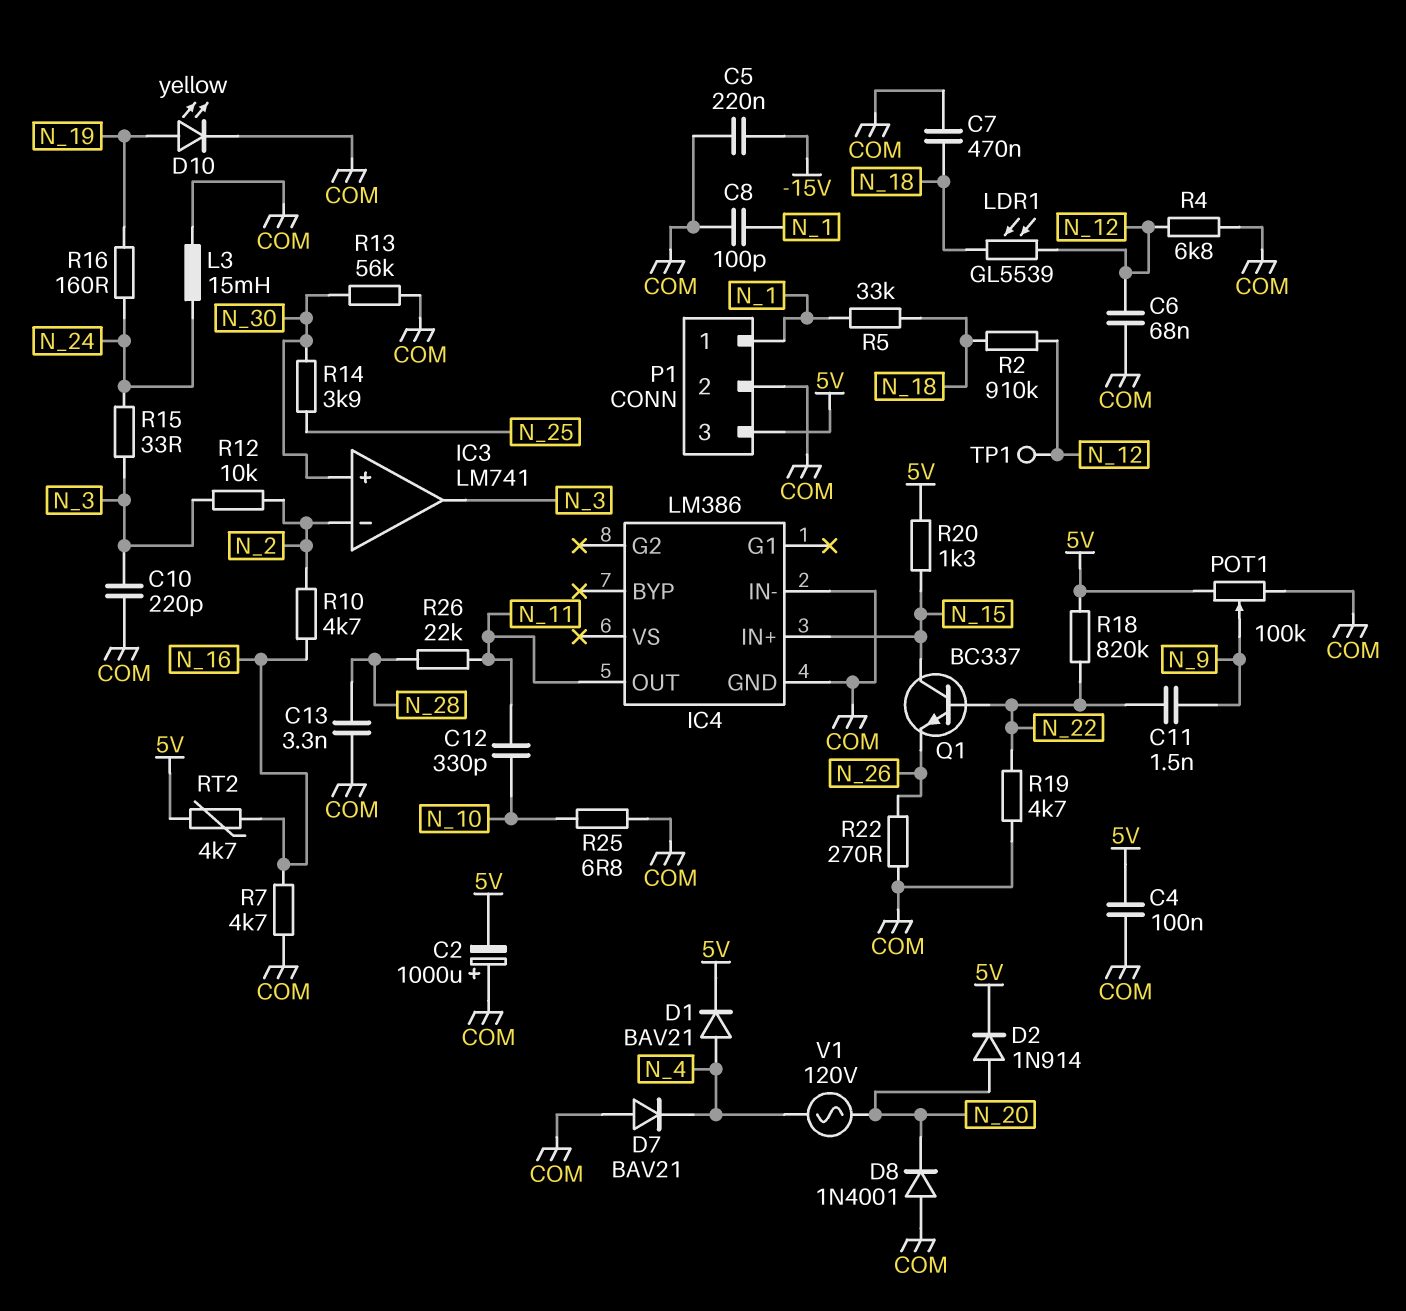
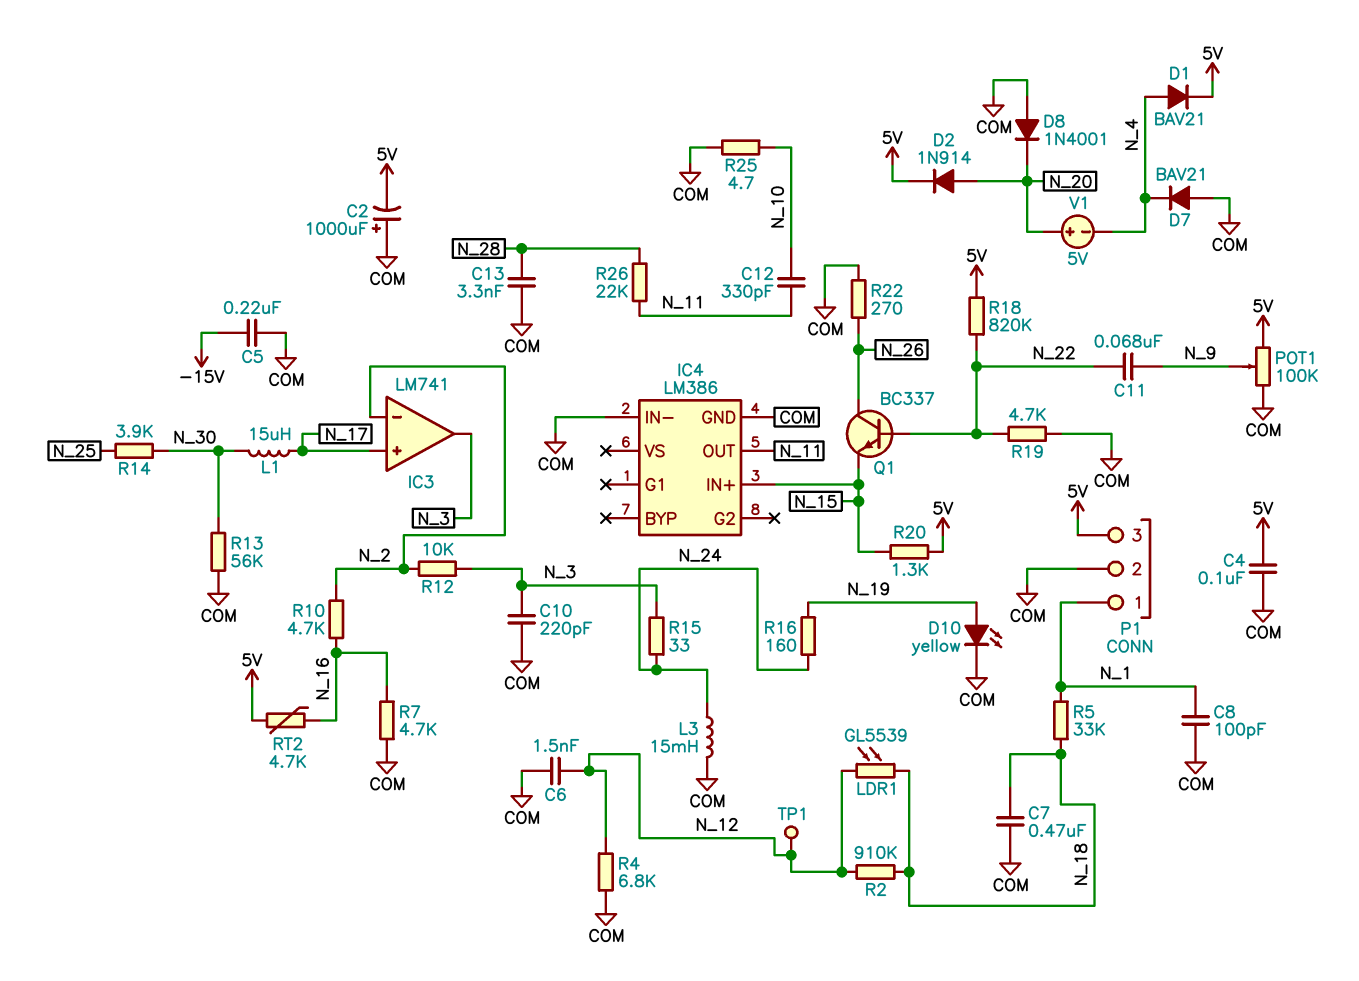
C6: 68nF (COM, N_12) -> 1.5nF (COM, N_12)
C11: 1.5nF (N_9, N_22) -> 68nF (N_9, N_22)
IC3 pin in+: N_30 -> N_17
L1: none -> 15uH (N_17, N_30)
Q1: NPN BC337 (B N_22, C N_15, E N_26) -> NPN BC337 (B N_22, C N_26, E N_15)
R25: 6.8 (COM, N_10) -> 4.7 (COM, N_10)
V1: AC 120V (N_4, N_20) -> 5V (plus N_20, minus N_4)

